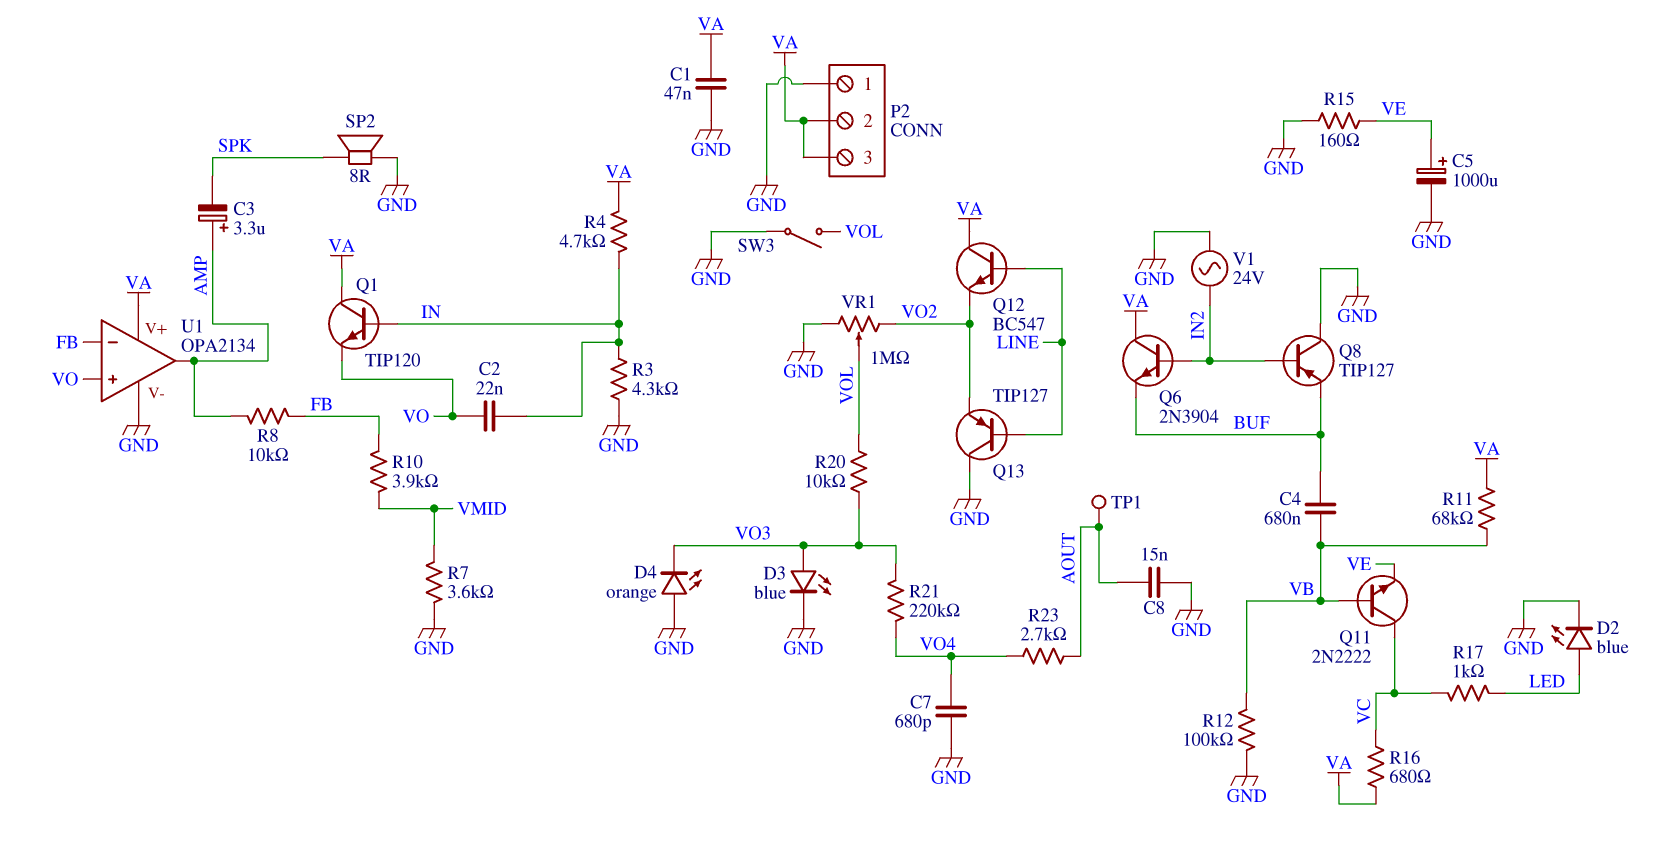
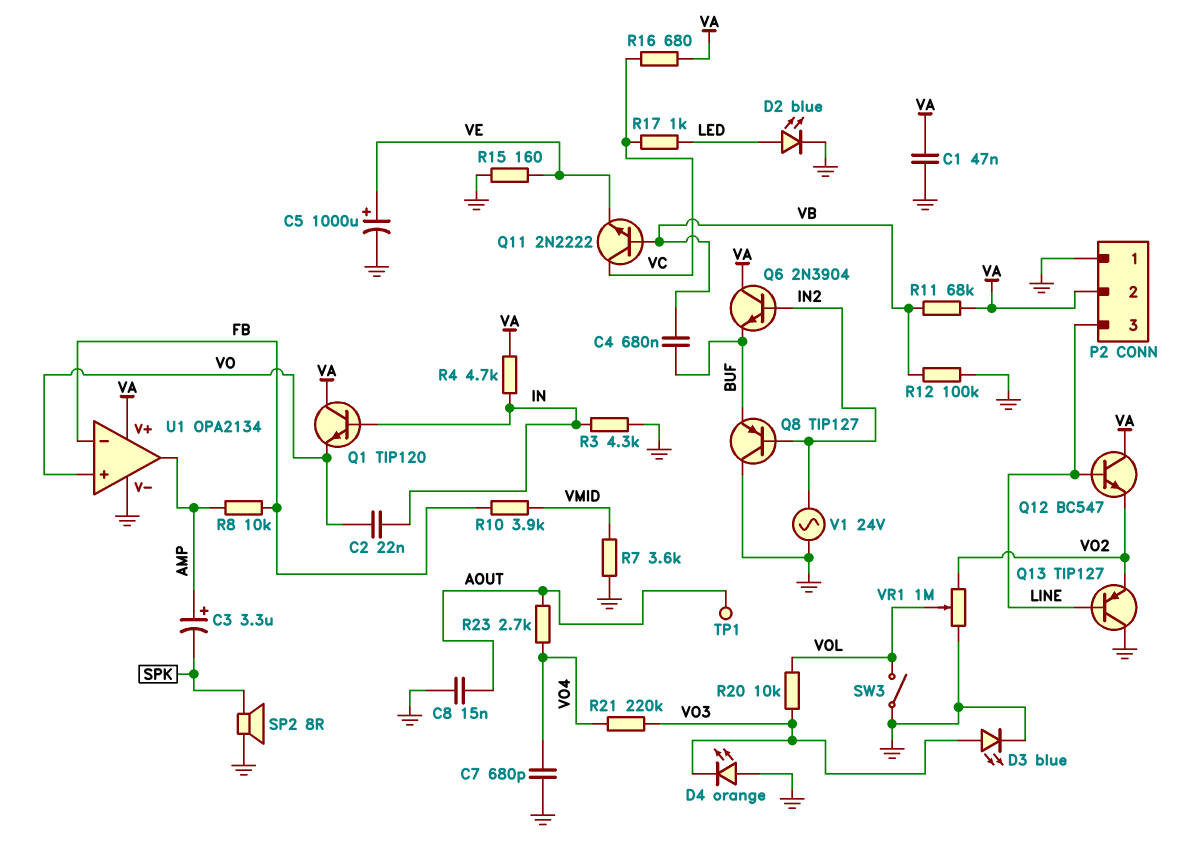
P2 pin 3: VA -> LINE

